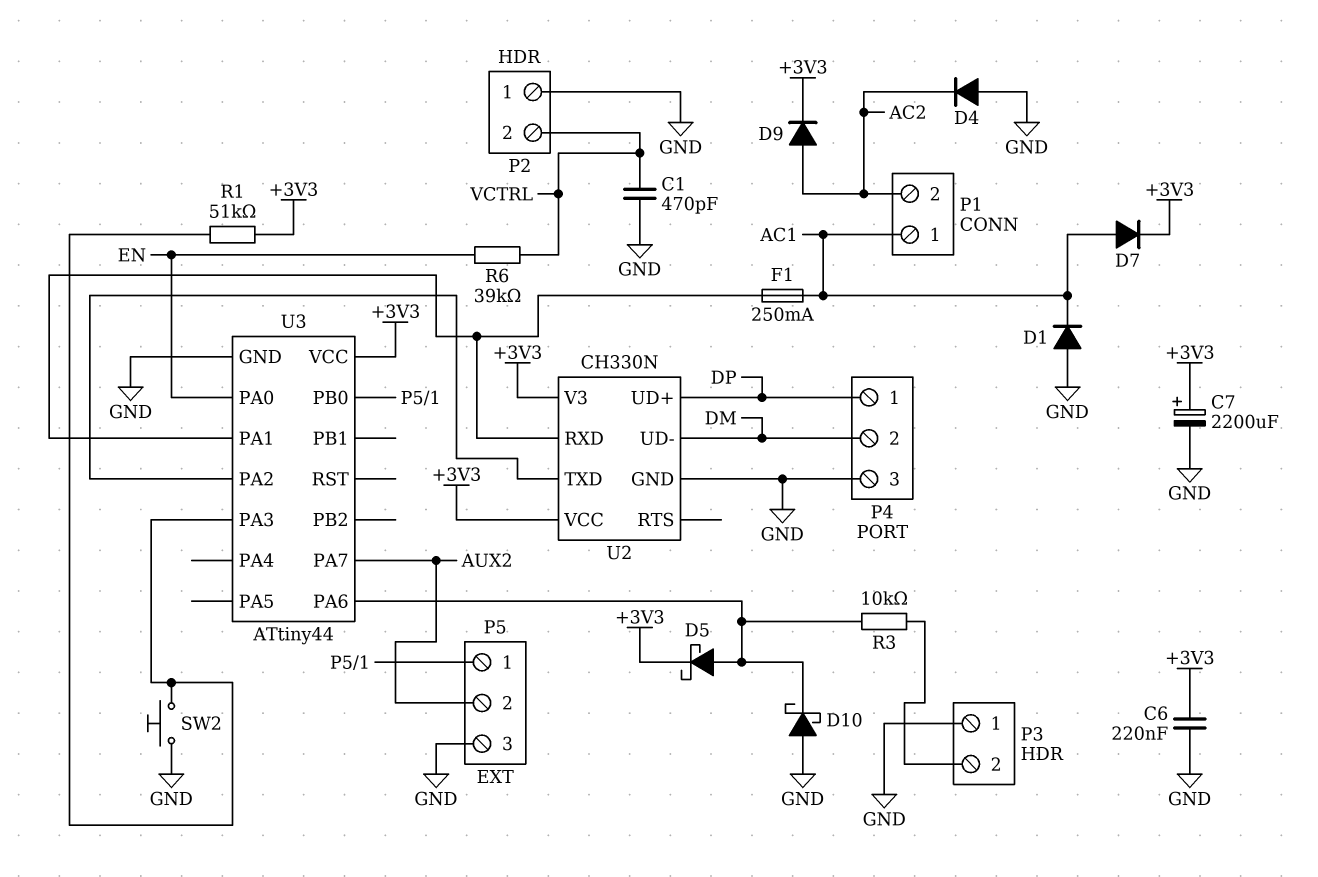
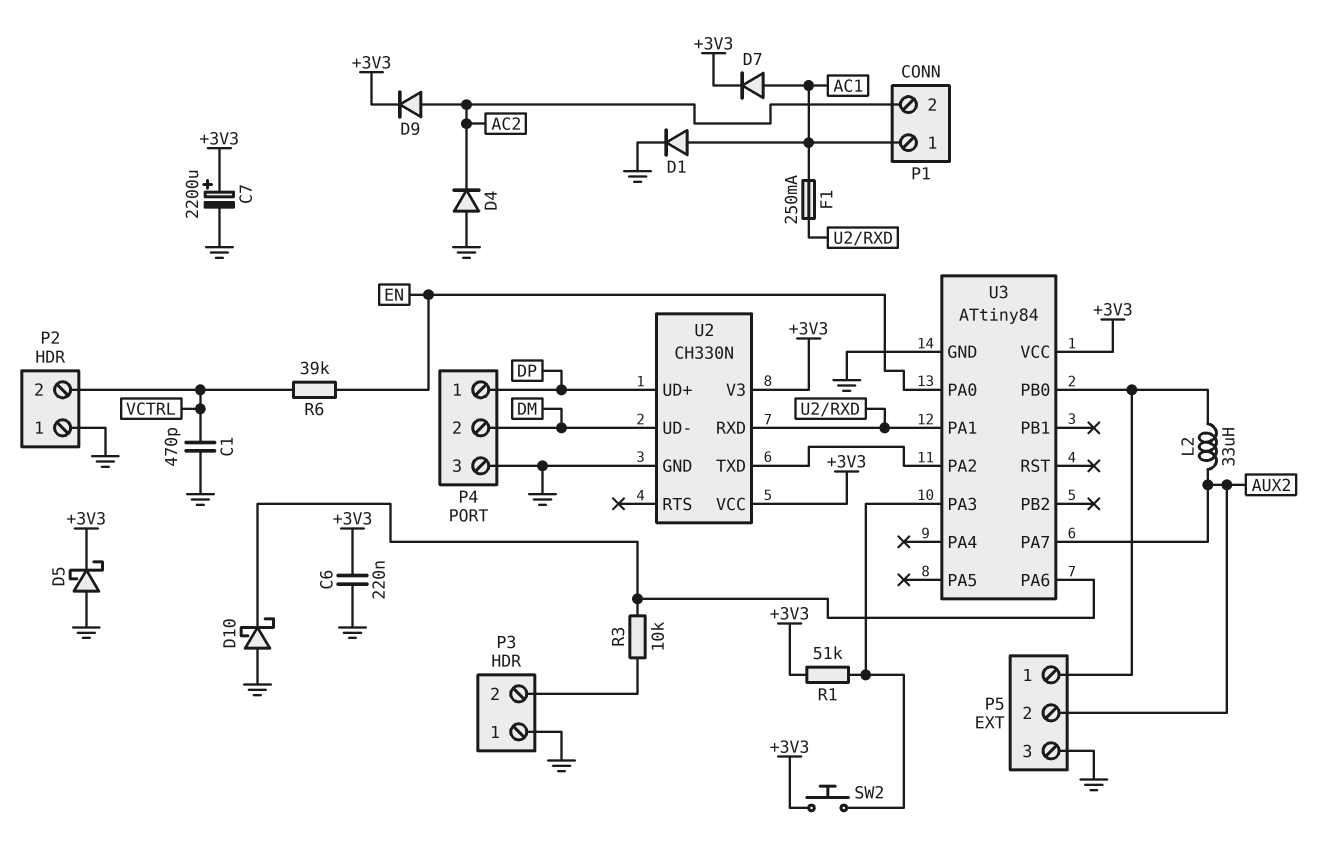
D1: diode (A GND, K AC1) -> diode (A AC1, K GND)
D5: schottky (A U3/PA6, K +3V3) -> schottky (A GND, K +3V3)
L2: none -> 33uH (AUX2, P5/1)
SW2: button (GND, U3/PA3) -> button (+3V3, U3/PA3)
U3: ATtiny44 -> ATtiny84

